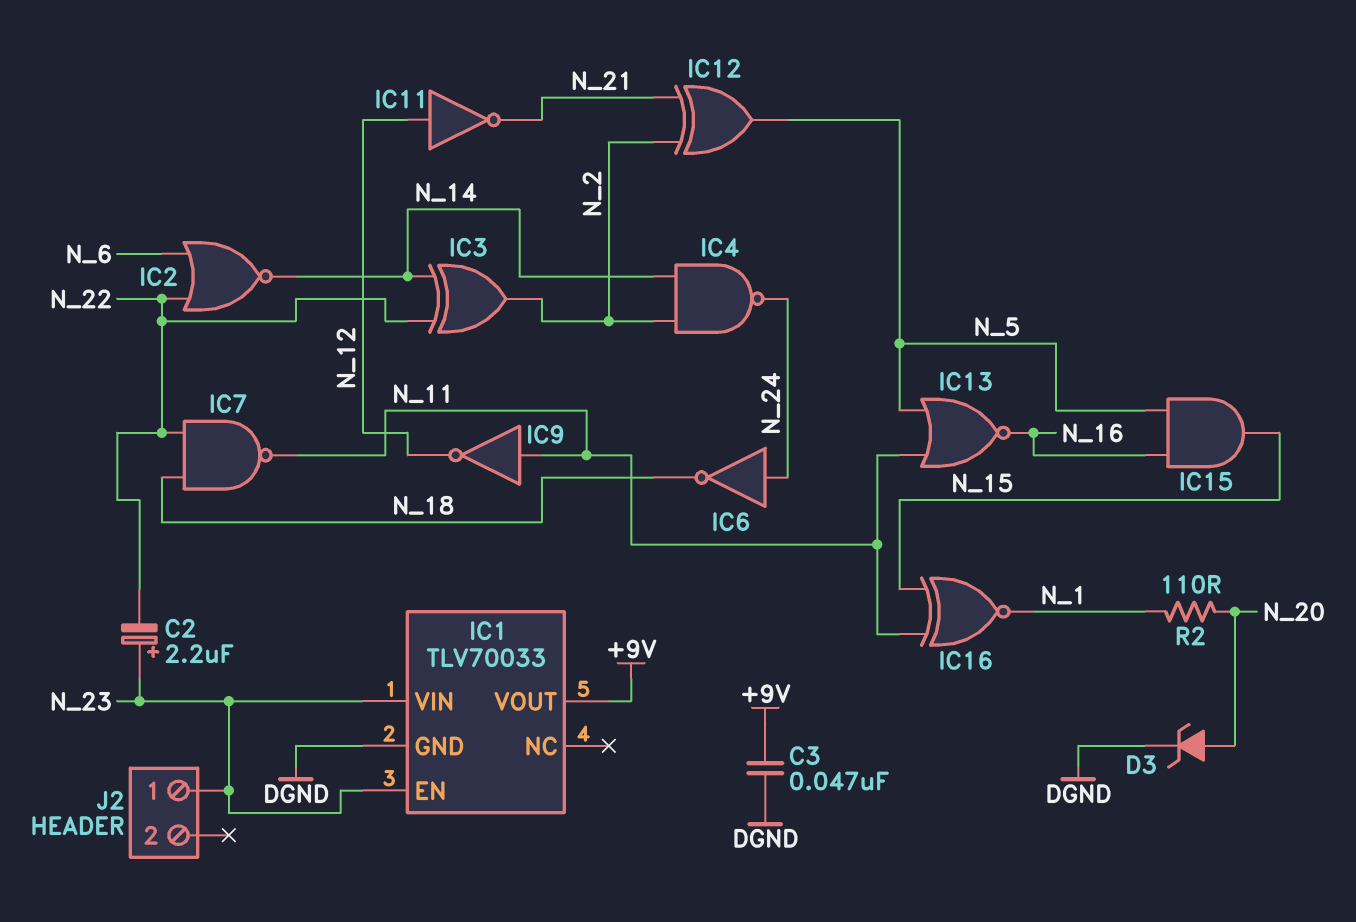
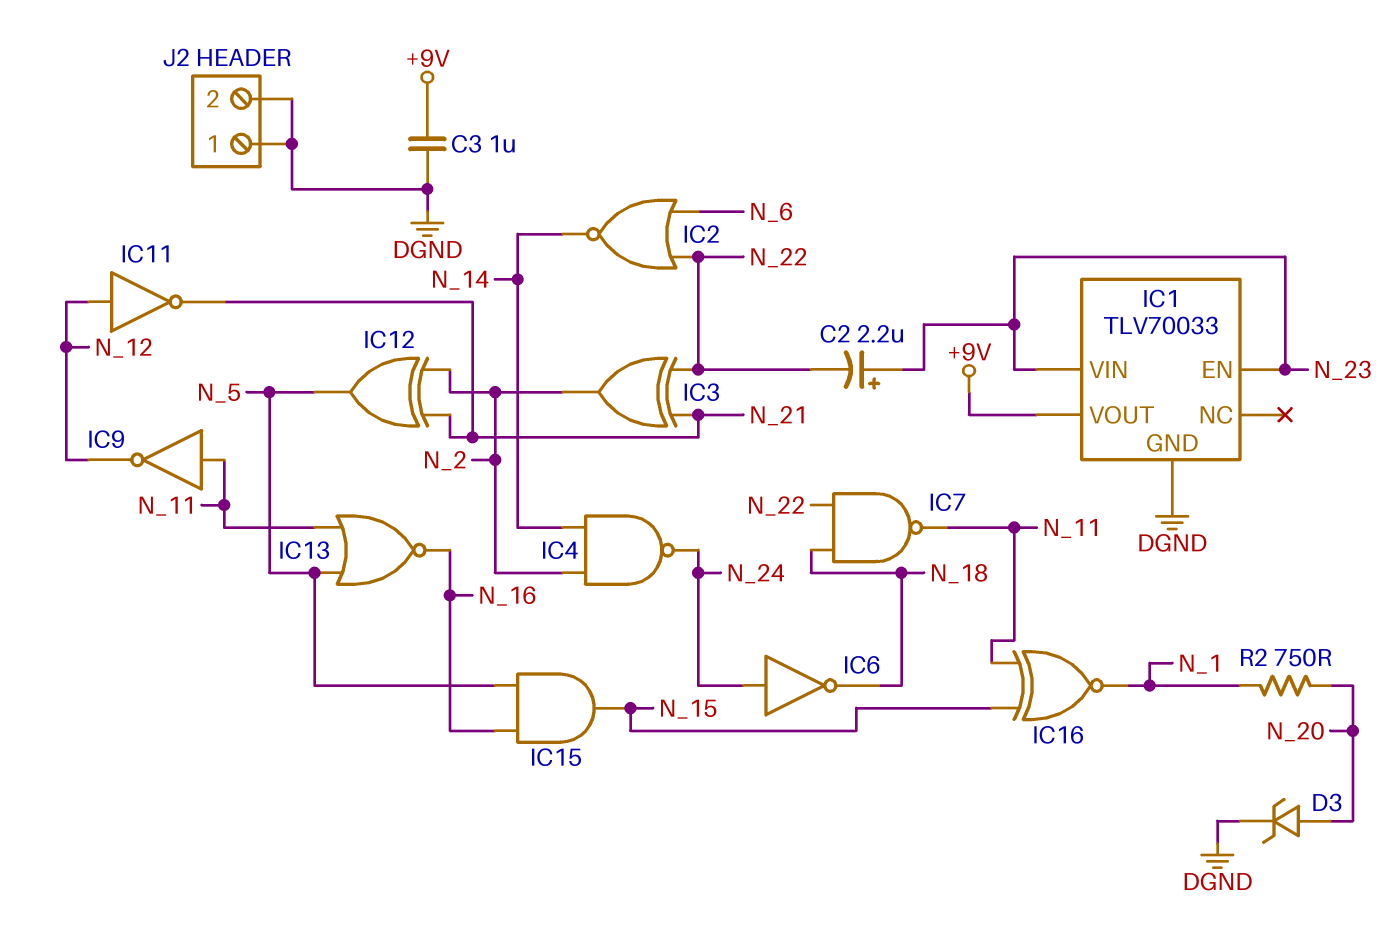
C3: 47nF (+9V, DGND) -> 1uF (+9V, DGND)
IC3: XOR (in N_14, in N_22, out N_2) -> XOR (in N_21, in N_22, out N_2)
J2 pin 1: N_23 -> DGND
J2 pin 2: none -> DGND
R2: 110 (N_1, N_20) -> 750 (N_1, N_20)

